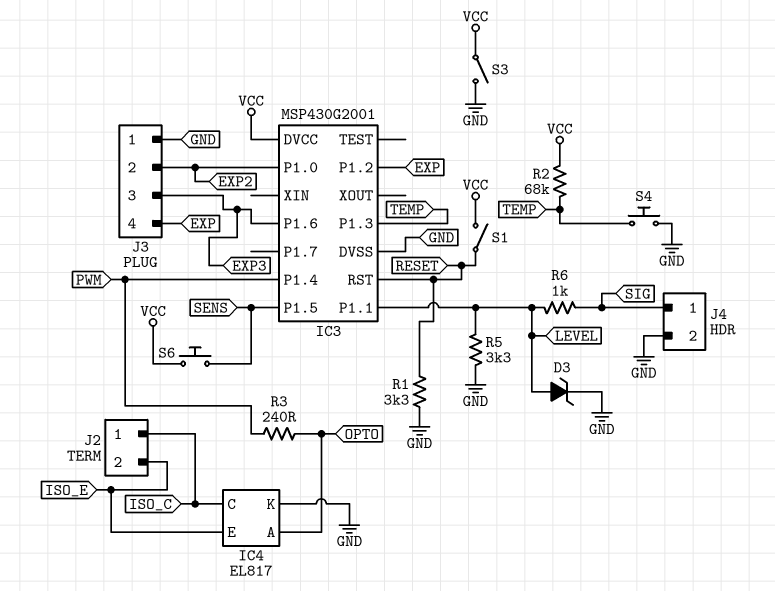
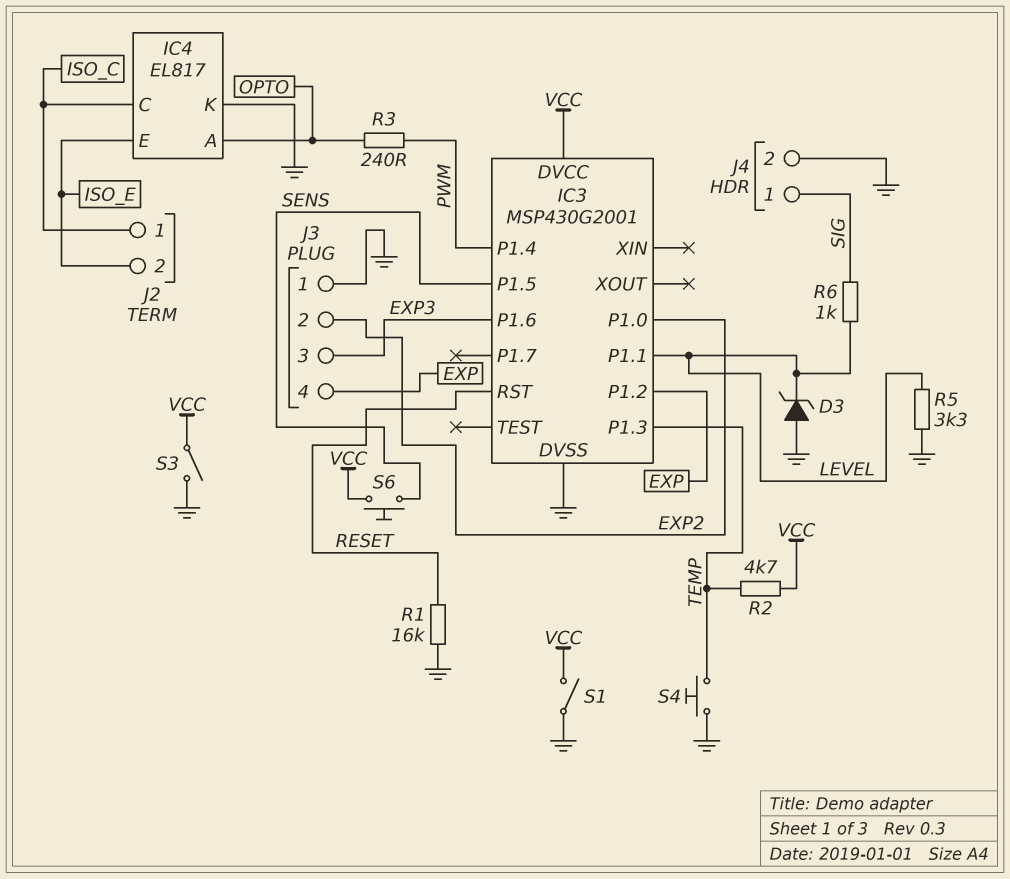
D3: zener (A LEVEL, K GND) -> zener (A GND, K LEVEL)
R1: 3.3k (GND, RESET) -> 16k (GND, RESET)
R2: 68k (TEMP, VCC) -> 4.7k (TEMP, VCC)
S1: switch (RESET, VCC) -> switch (GND, VCC)

